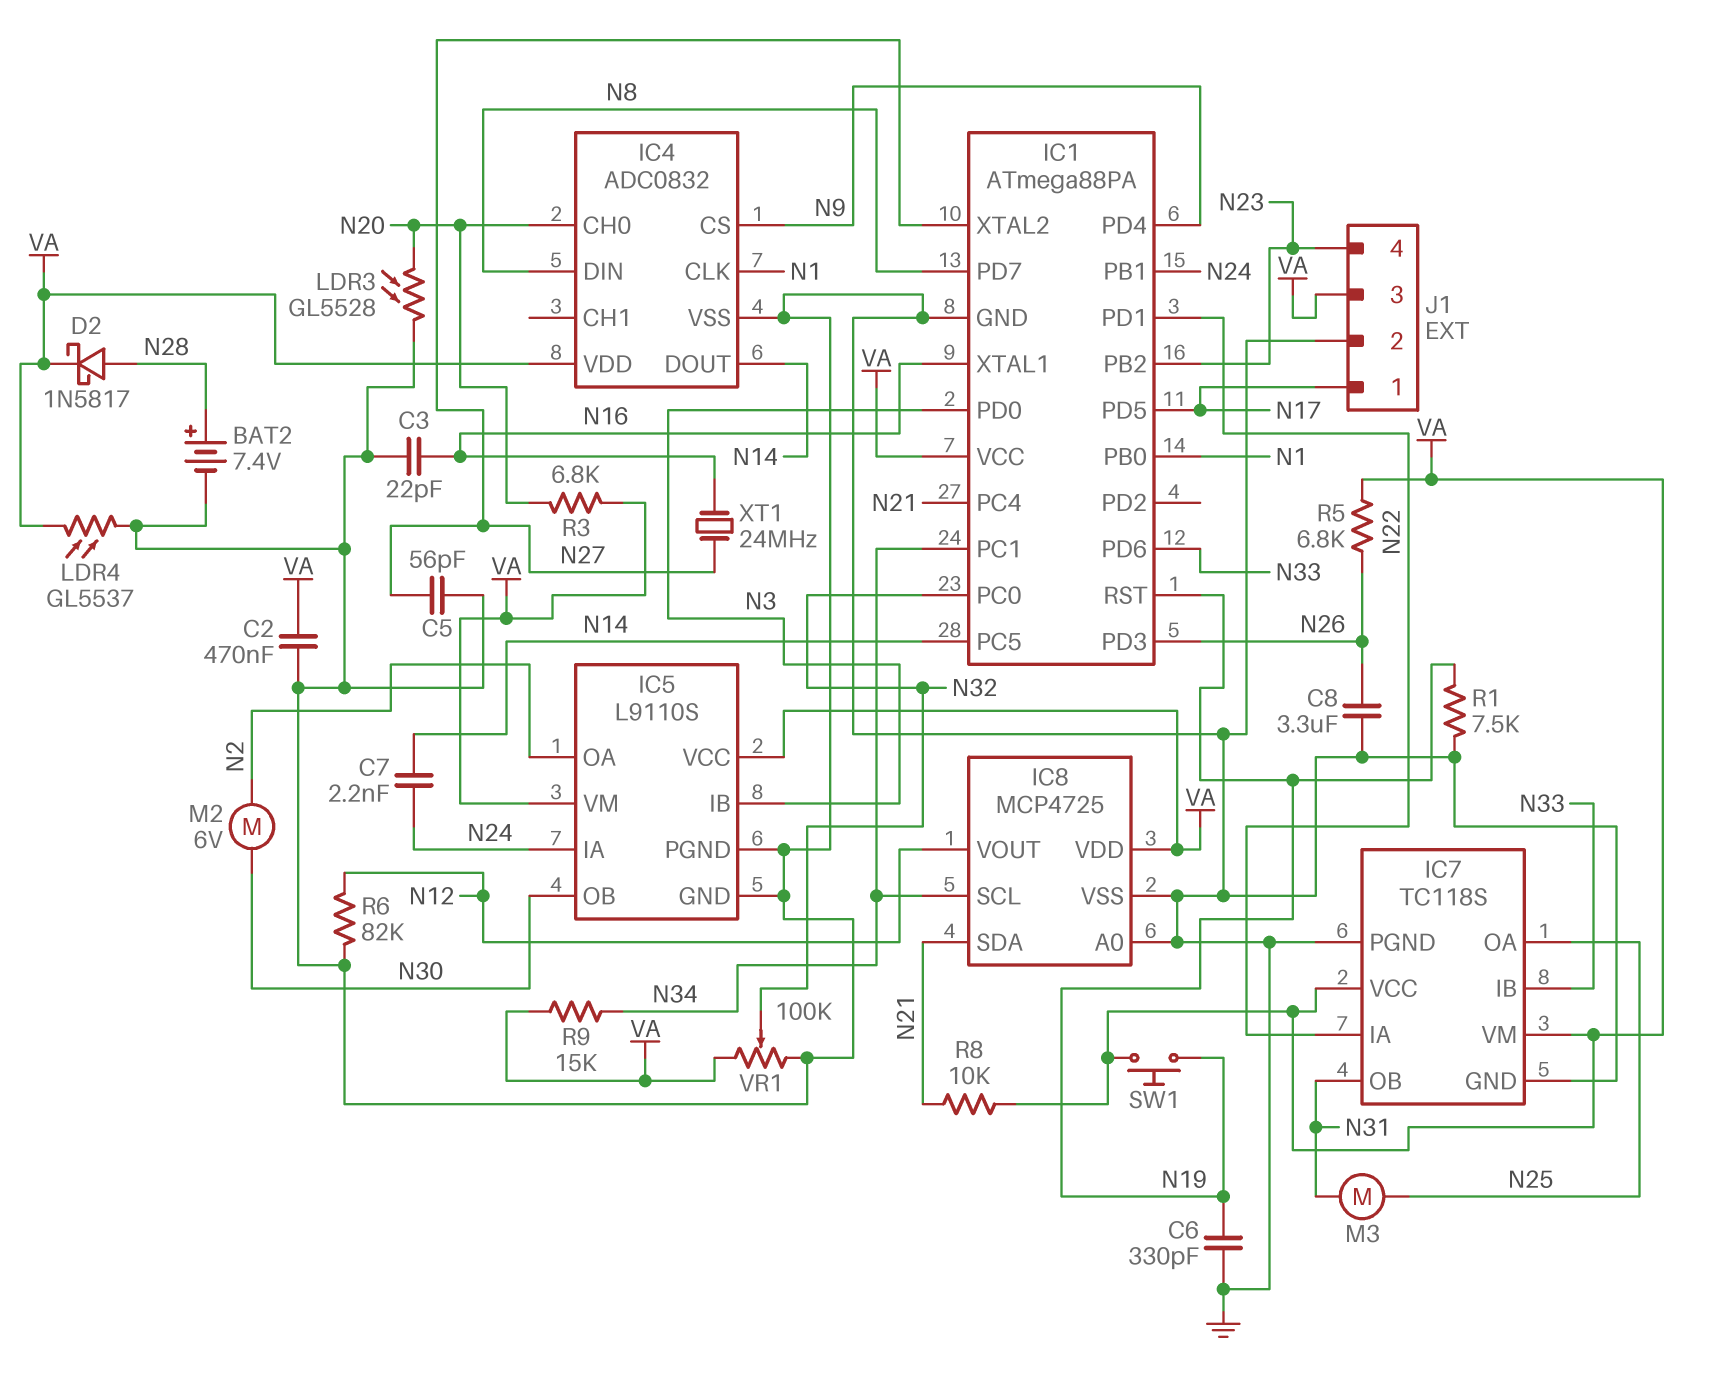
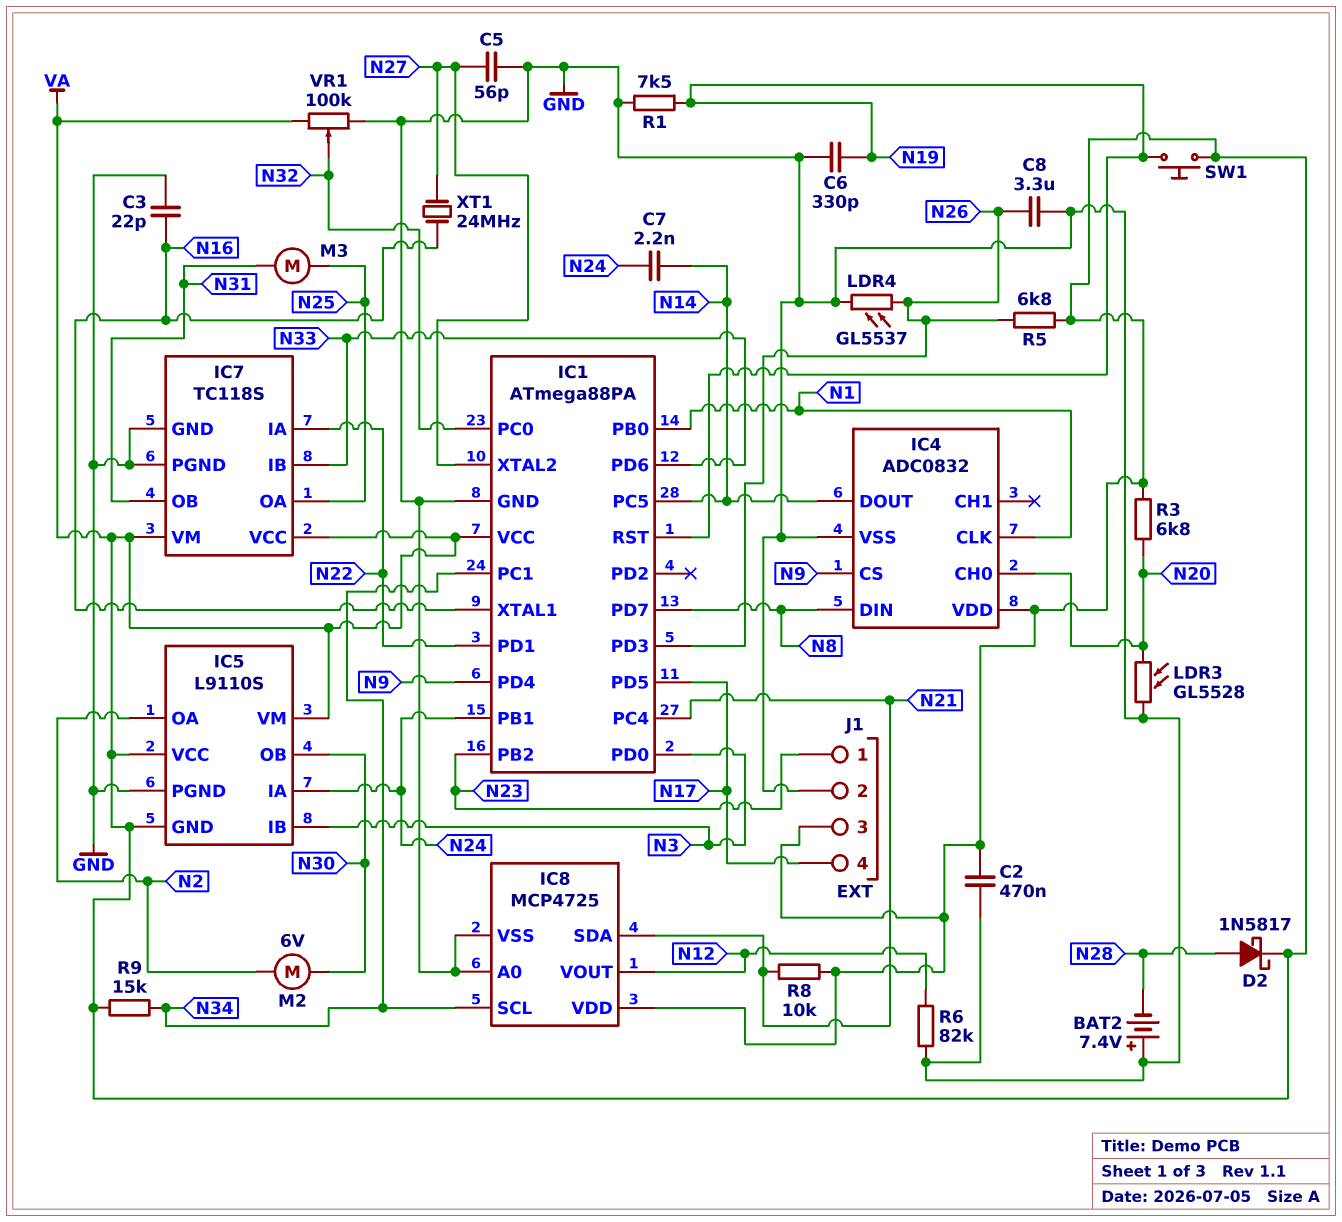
BAT2: 7.4V (plus N28, minus GND) -> 7.4V (plus GND, minus N28)
IC5 pin GND: GND -> VA
J1 pin 1: N17 -> N23
J1 pin 4: N23 -> N17
LDR4: GL5537 (GND, VA) -> GL5537 (GND, N26)

